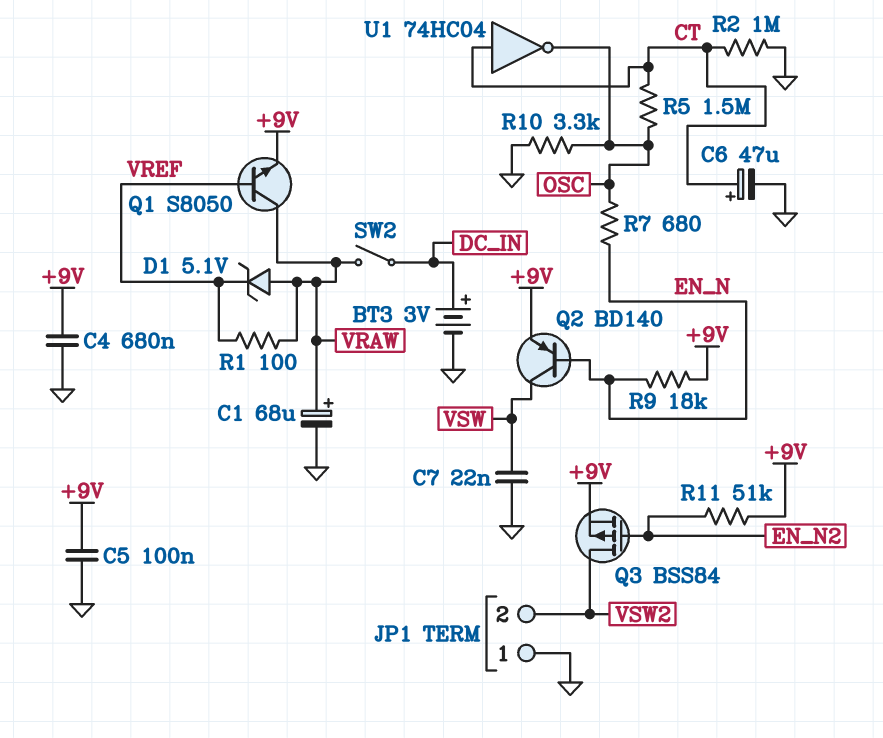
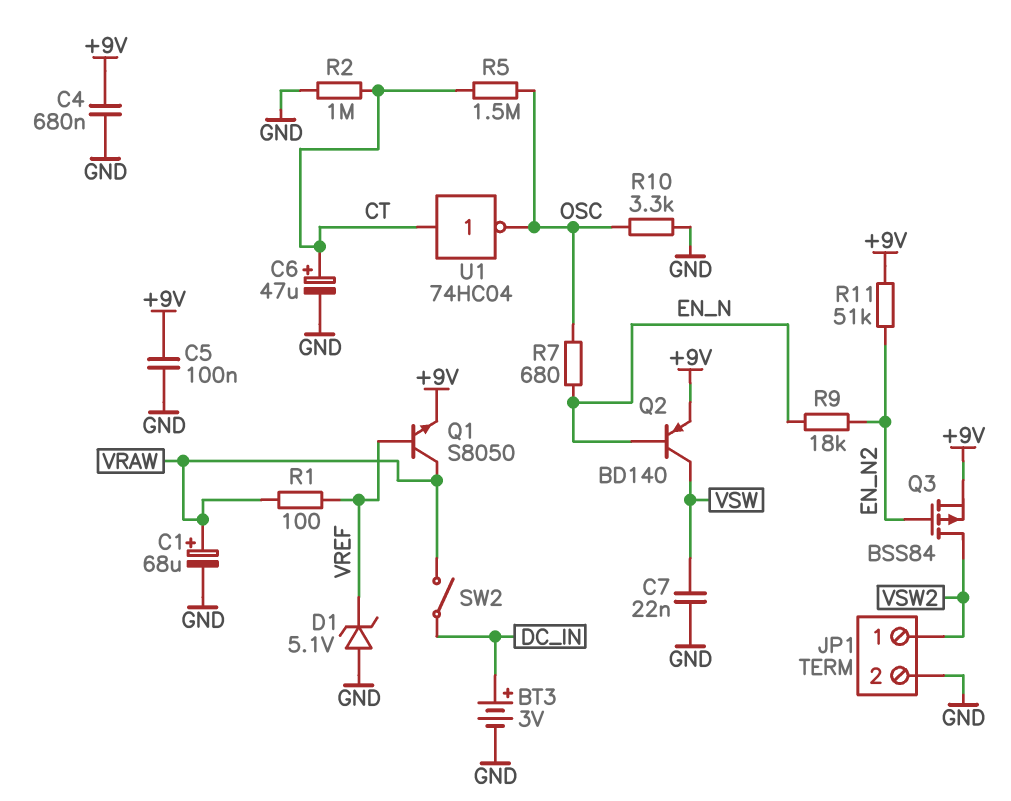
D1: zener 5.1V (A VRAW, K VREF) -> zener 5.1V (A GND, K VREF)
JP1 pin 1: GND -> VSW2
JP1 pin 2: VSW2 -> GND
R9: 18k (+9V, EN_N) -> 18k (EN_N, EN_N2)

